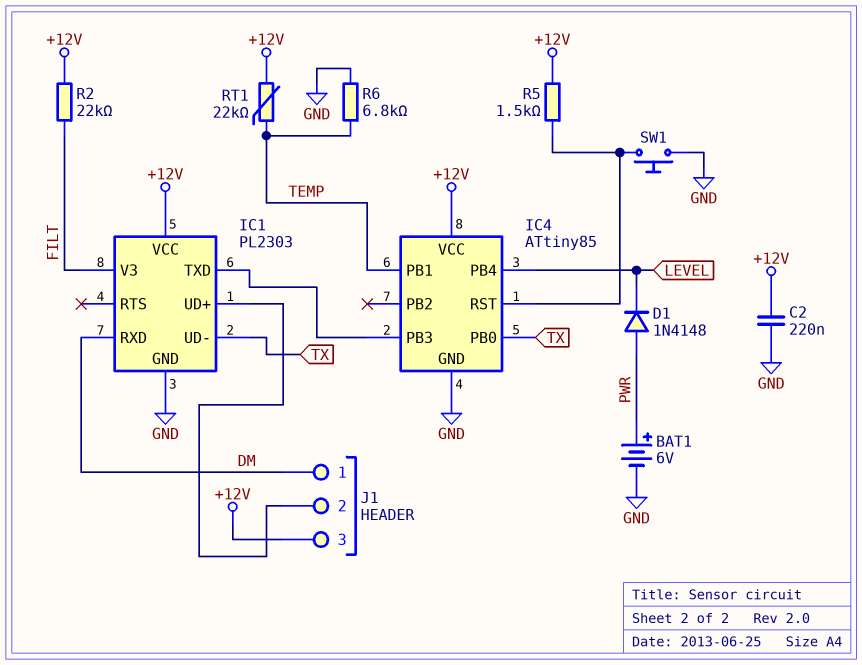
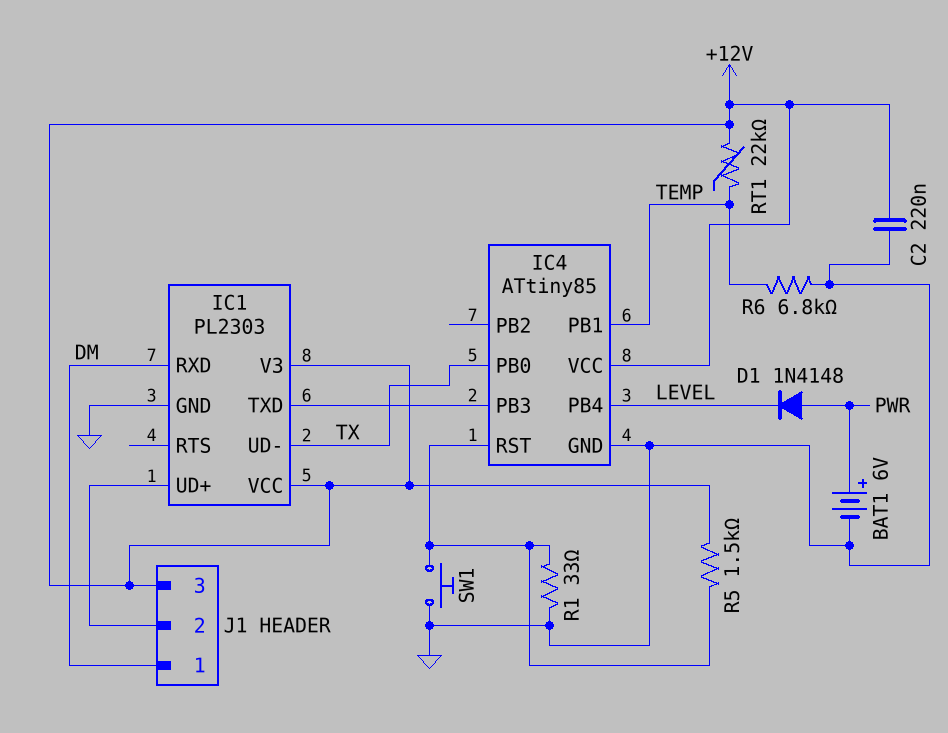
IC1 pin V3: FILT -> +12V
R1: none -> 33 (GND, IC4/RST)
R2: 22k (+12V, FILT) -> none

